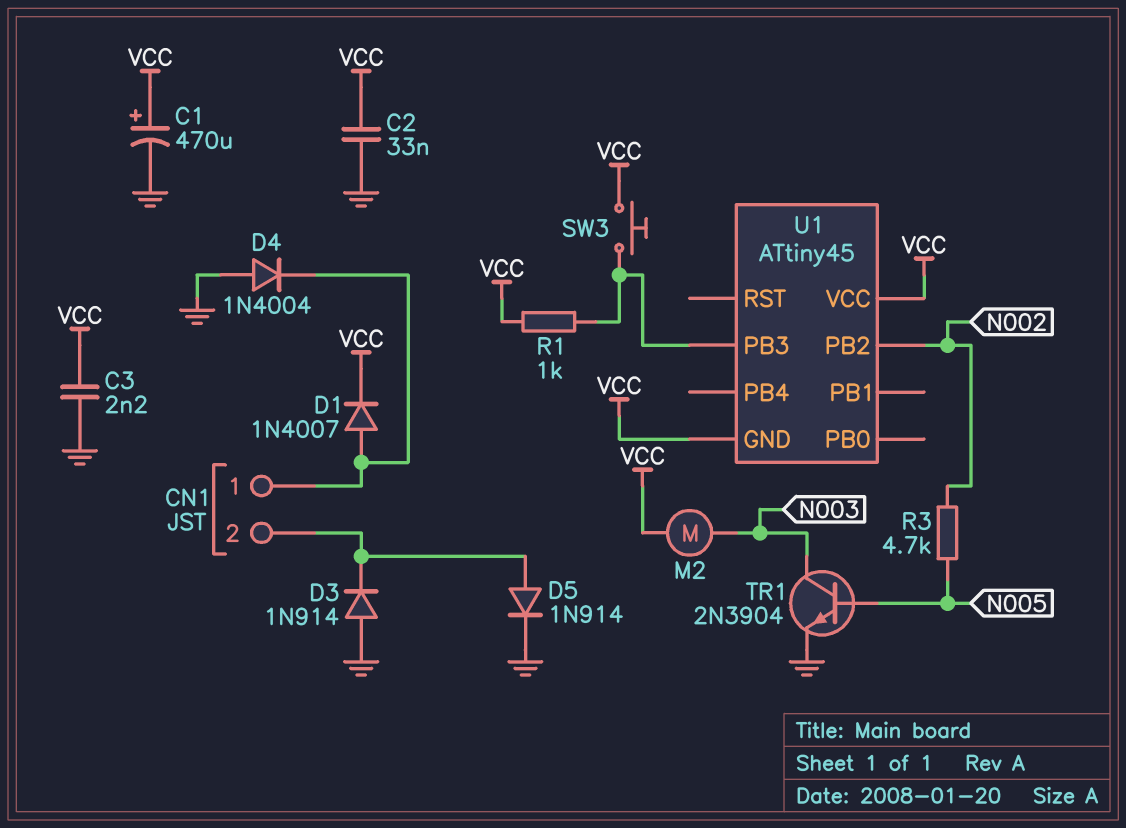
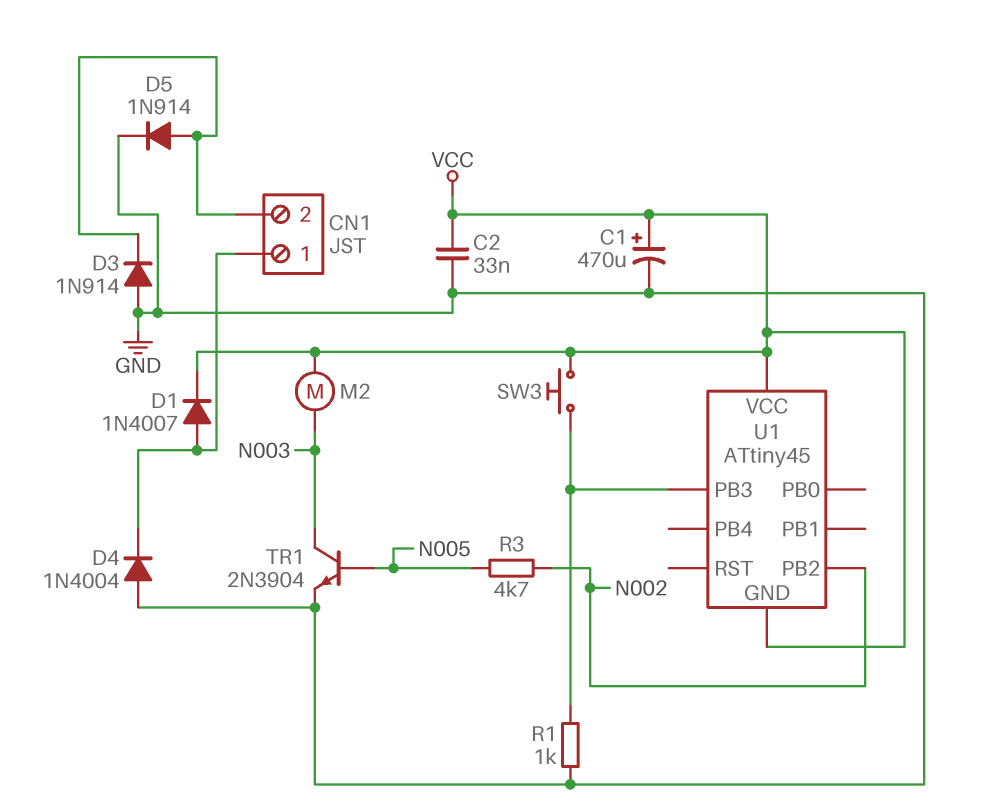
C3: 2.2nF (GND, VCC) -> none
R1: 1k (U1/PB3, VCC) -> 1k (GND, U1/PB3)

